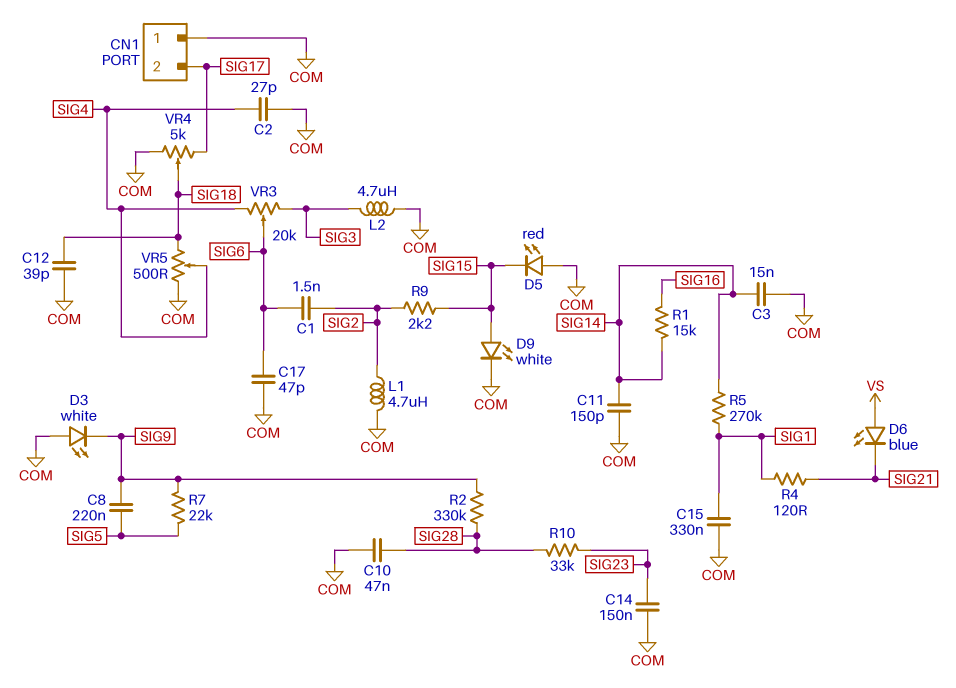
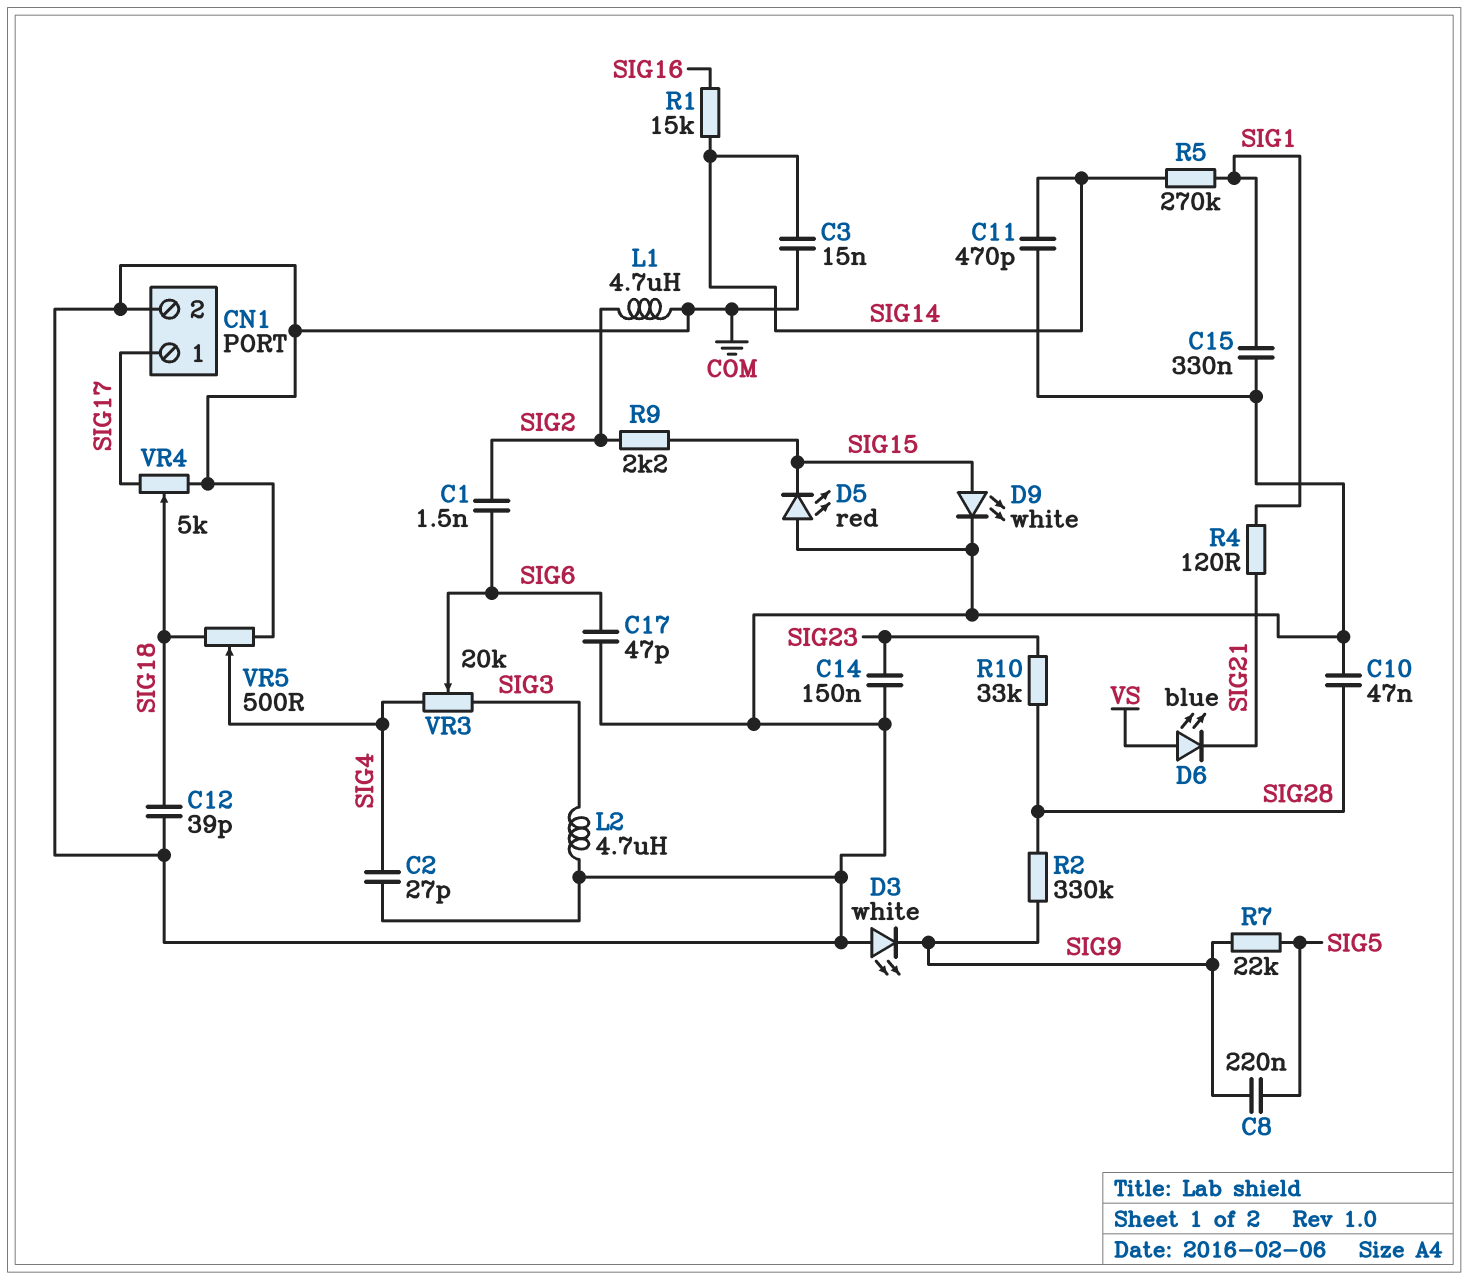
C11: 150pF (COM, SIG14) -> 470pF (COM, SIG14)
CN1 pin 1: COM -> SIG17
CN1 pin 2: SIG17 -> COM

